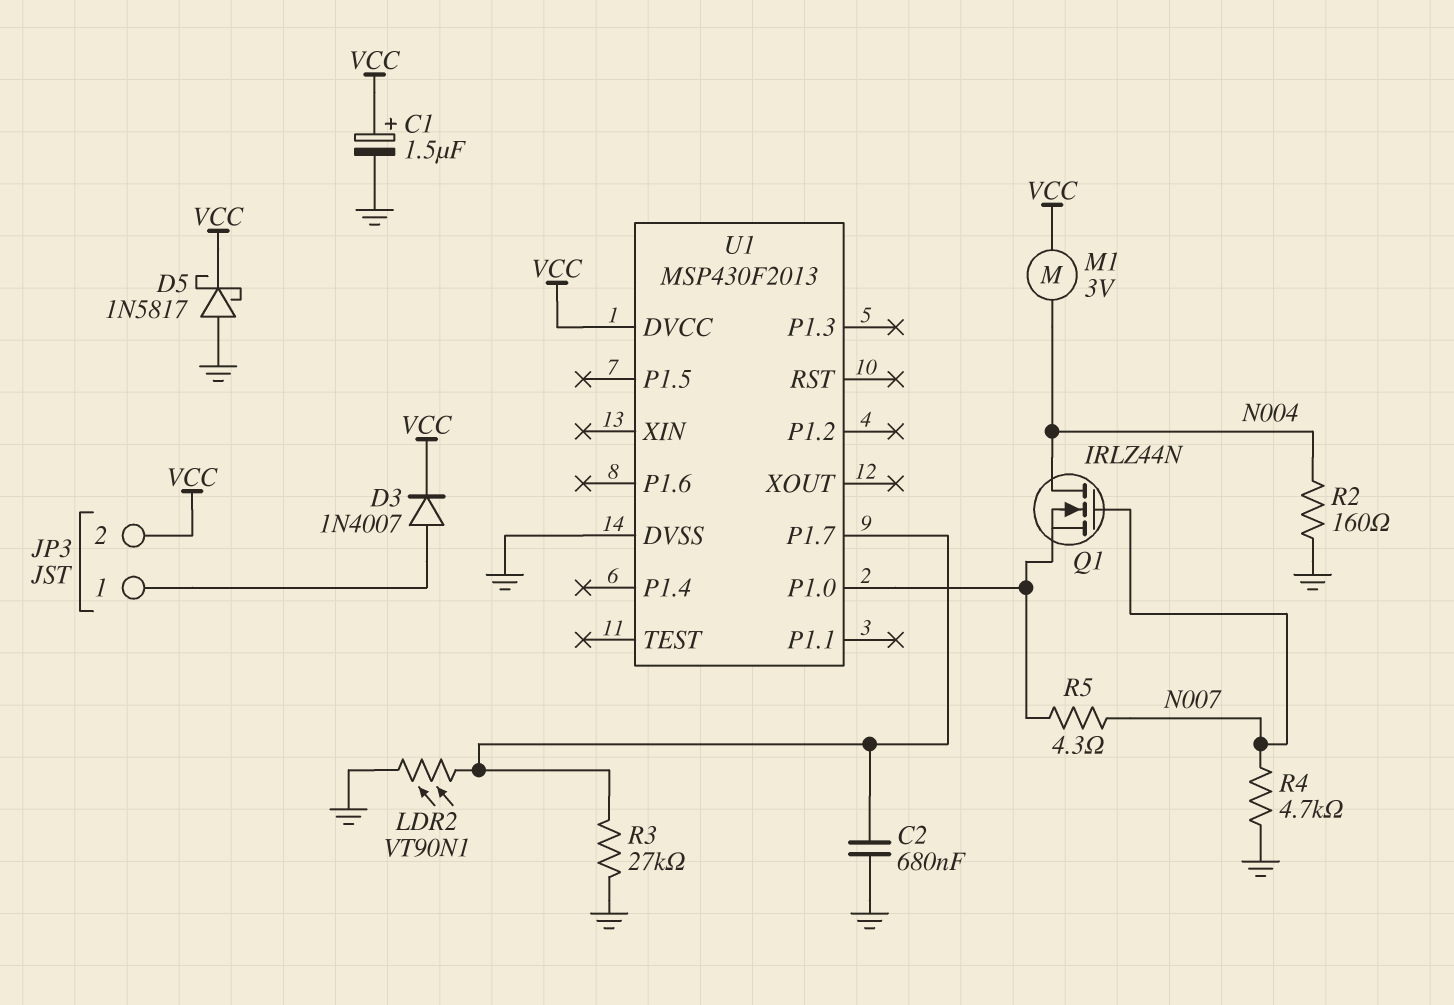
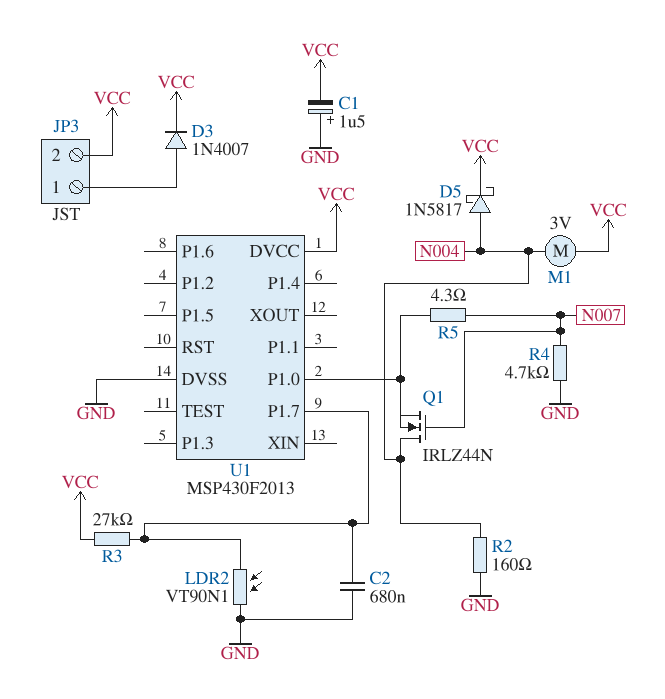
C1: 1.5uF (plus VCC, minus GND) -> 1.5uF (plus GND, minus VCC)
D5: schottky 1N5817 (A GND, K VCC) -> schottky 1N5817 (A N004, K VCC)
R3: 27k (GND, U1/P1.7) -> 27k (U1/P1.7, VCC)

